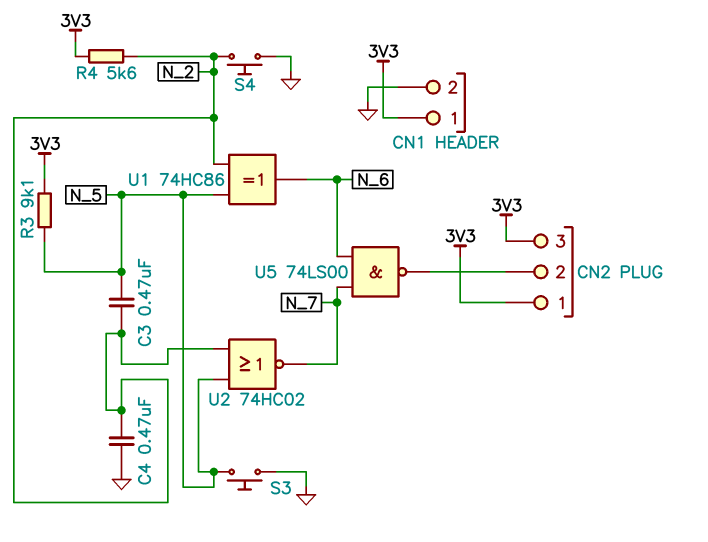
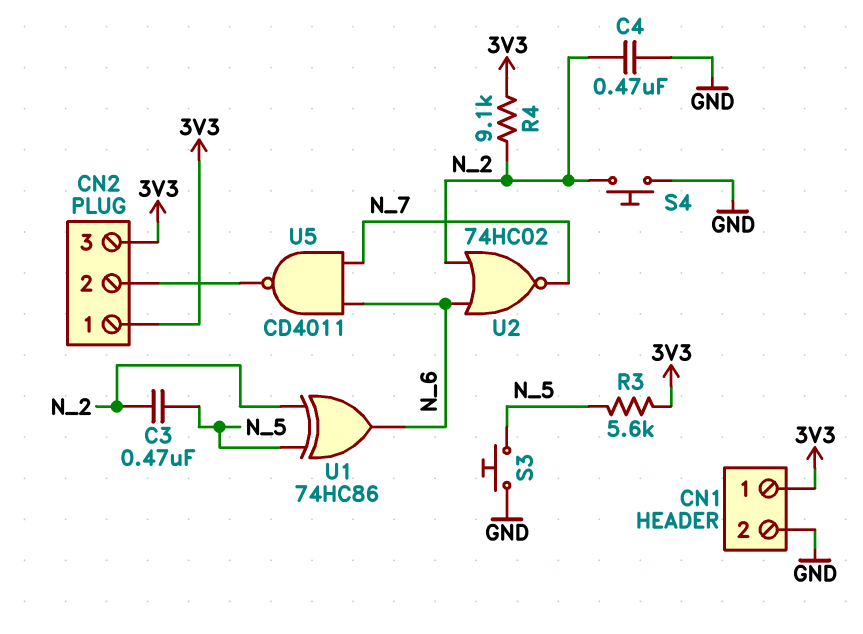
R3: 9.1k (3V3, N_5) -> 5.6k (3V3, N_5)
R4: 5.6k (3V3, N_2) -> 9.1k (3V3, N_2)
U2: NOR 74HC02 (in N_2, in N_5, out N_7) -> NOR 74HC02 (in N_2, in N_6, out N_7)
U5: NAND 74LS00 (in N_6, in N_7, out CN2/2) -> NAND CD4011 (in N_6, in N_7, out CN2/2)

